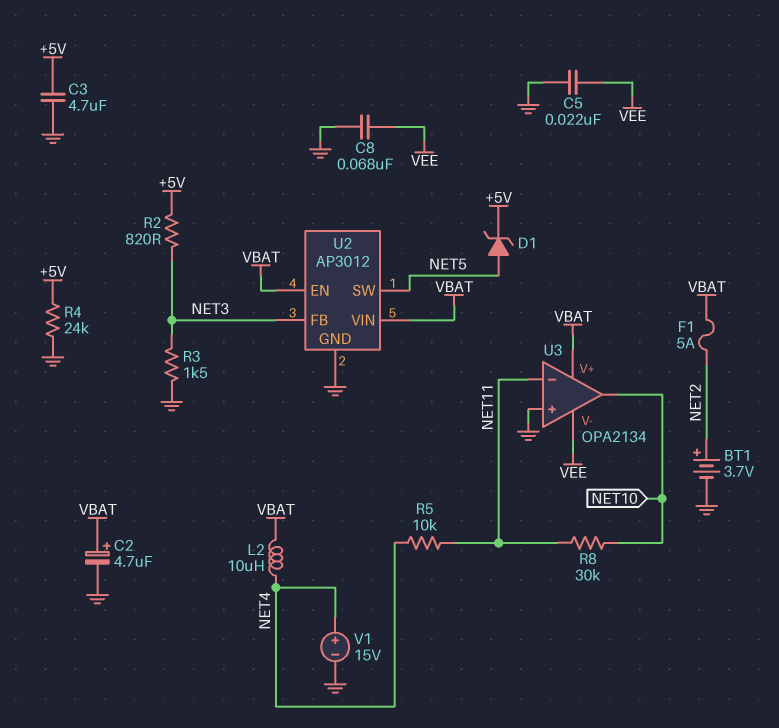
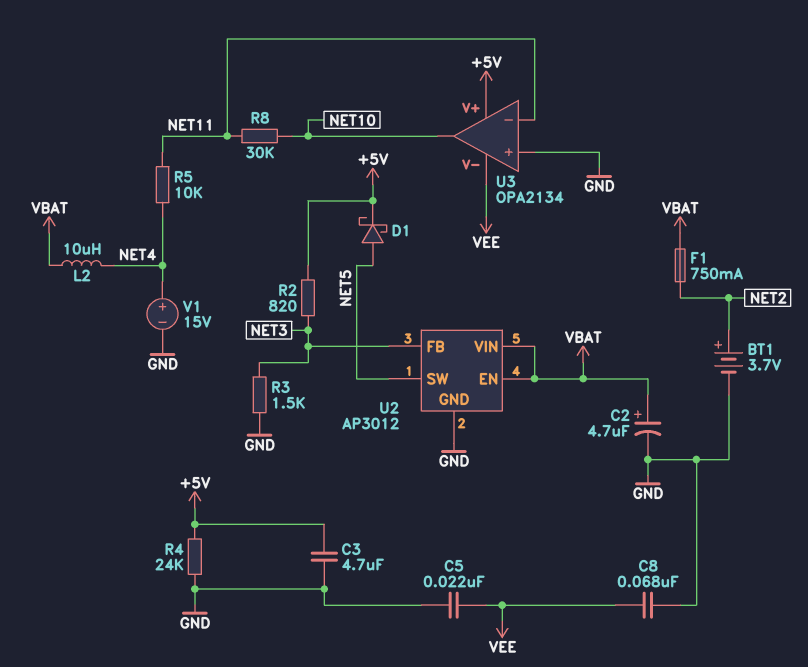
D1: zener (A NET5, K +5V) -> schottky (A NET5, K +5V)
F1: 5A (NET2, VBAT) -> 750mA (NET2, VBAT)
U3 pin V+: VBAT -> +5V

